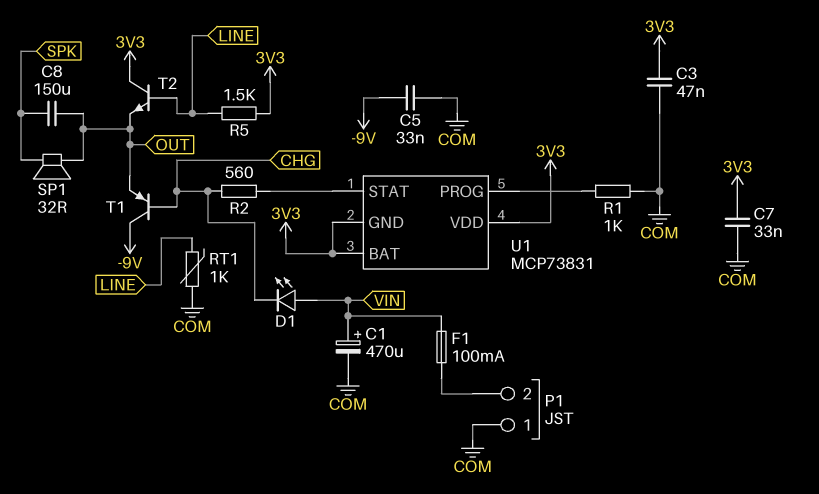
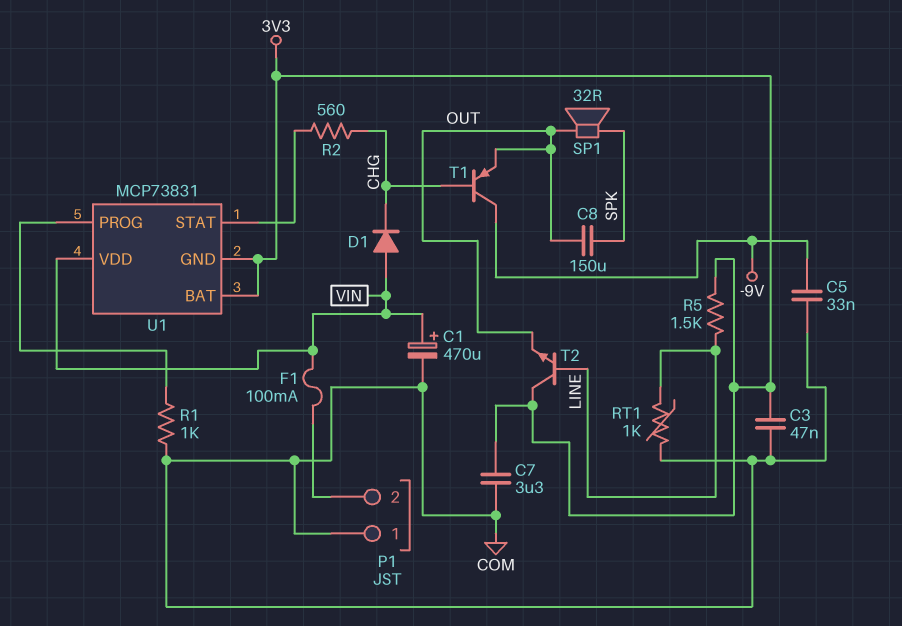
C7: 33nF (3V3, COM) -> 3.3uF (3V3, COM)
D1: LED (A VIN, K CHG) -> diode (A VIN, K CHG)
U1 pin VDD: 3V3 -> VIN

